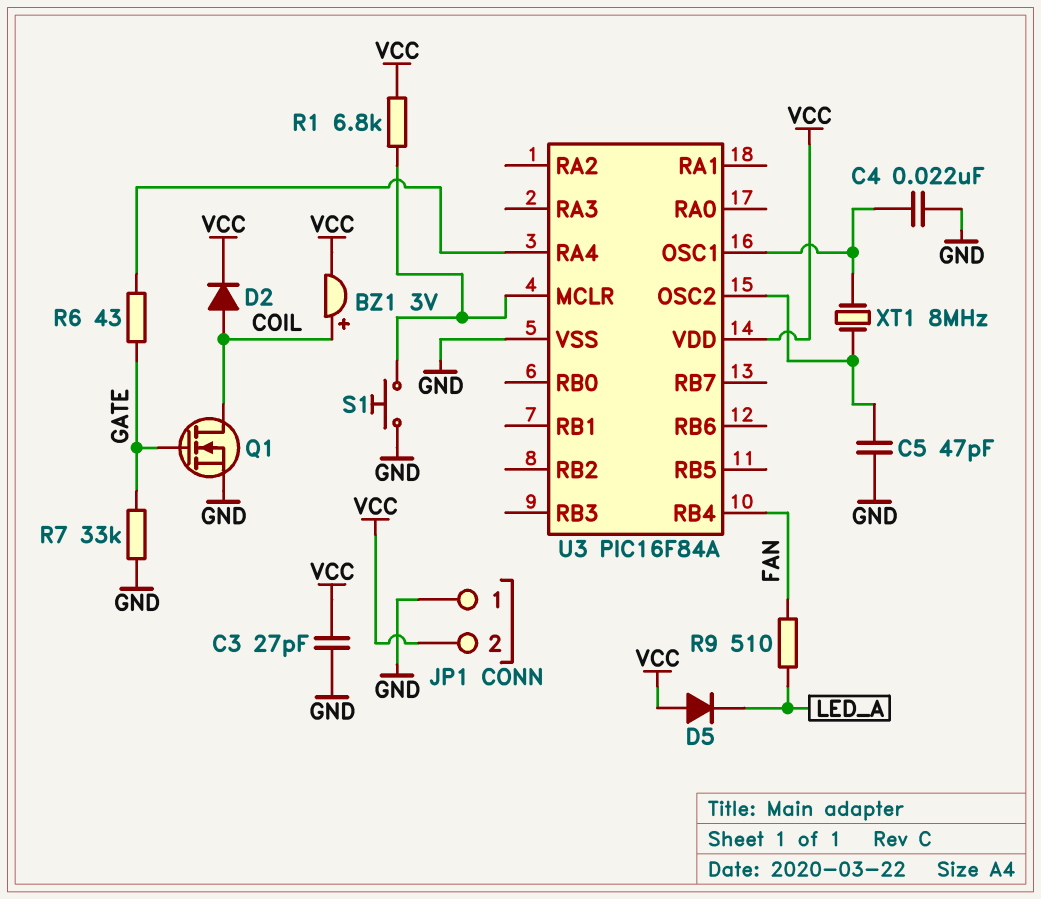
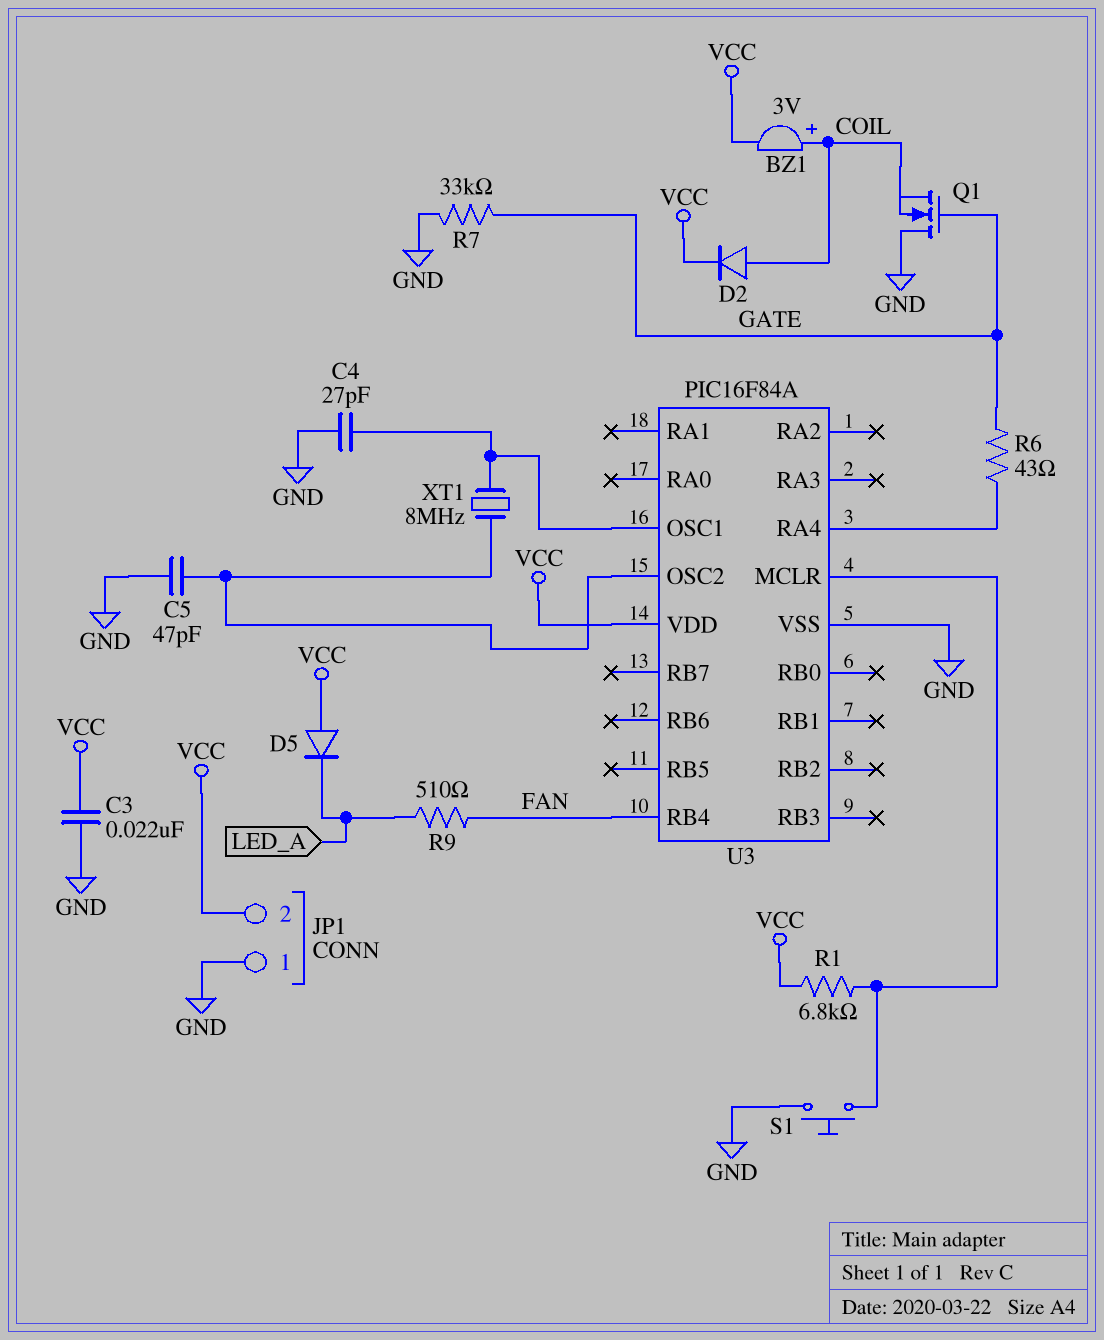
C3: 27pF (GND, VCC) -> 22nF (GND, VCC)
C4: 22nF (GND, U3/OSC1) -> 27pF (GND, U3/OSC1)
Q1: NMOS (G GATE, D COIL, S GND) -> NMOS (G GATE, D GND, S COIL)

